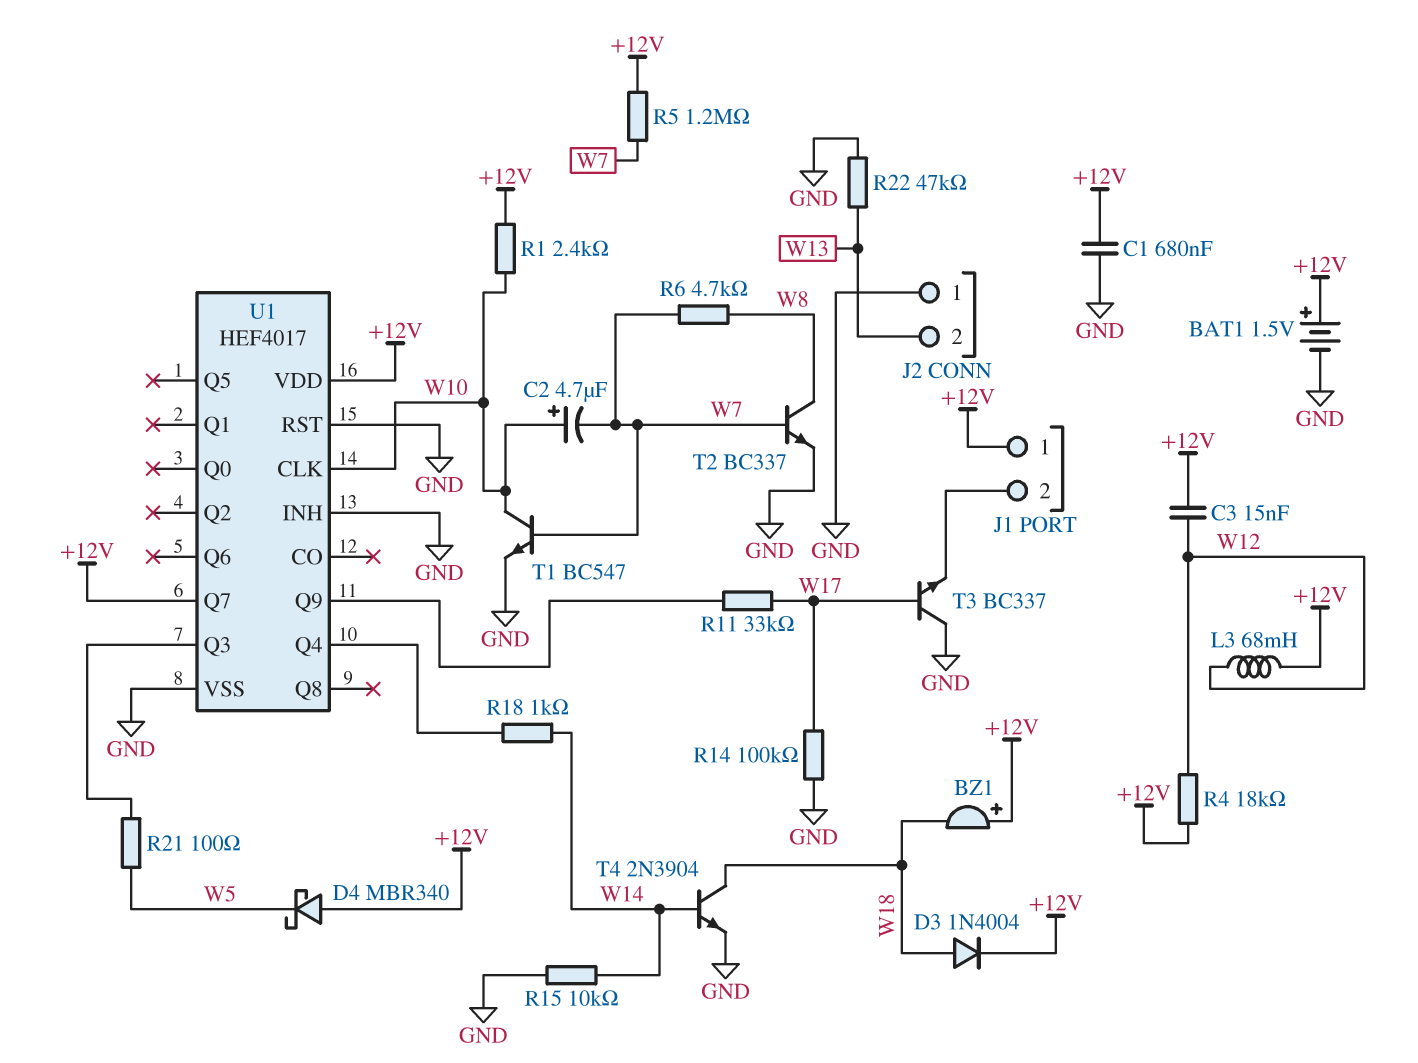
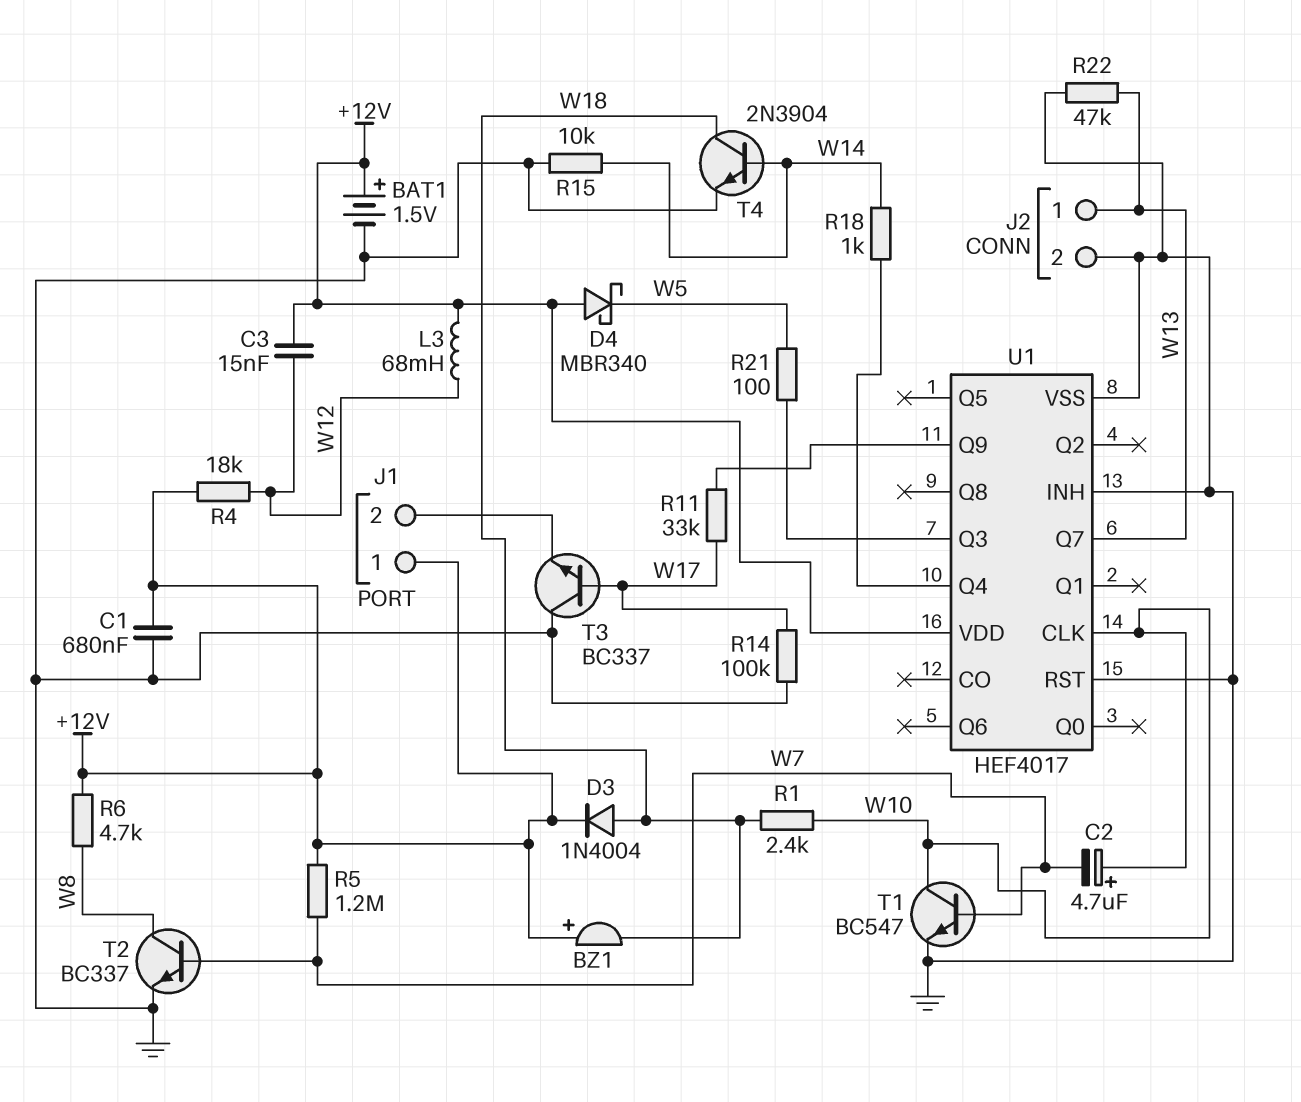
J2 pin 1: GND -> W13
J2 pin 2: W13 -> GND
R1: 2.4k (+12V, W10) -> 2.4k (W10, W18)
R6: 4.7k (W7, W8) -> 4.7k (+12V, W8)
U1 pin Q7: +12V -> W13

